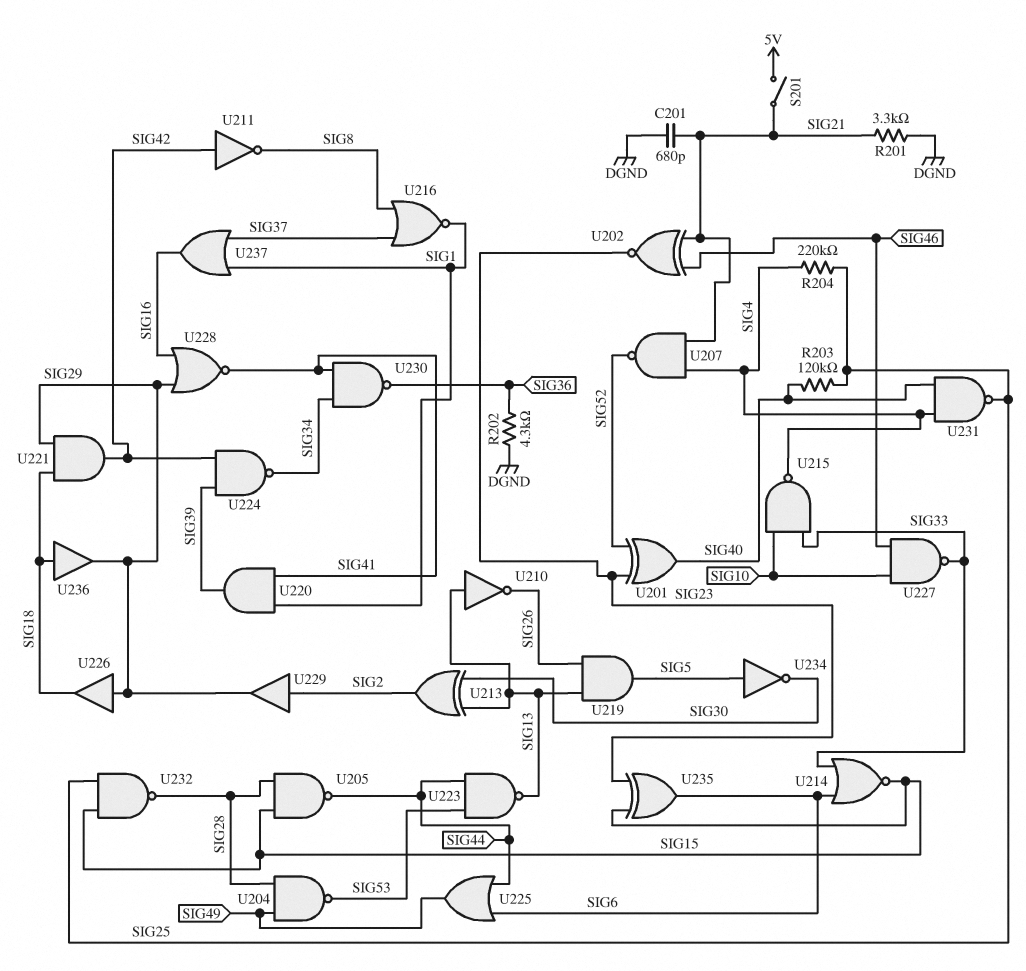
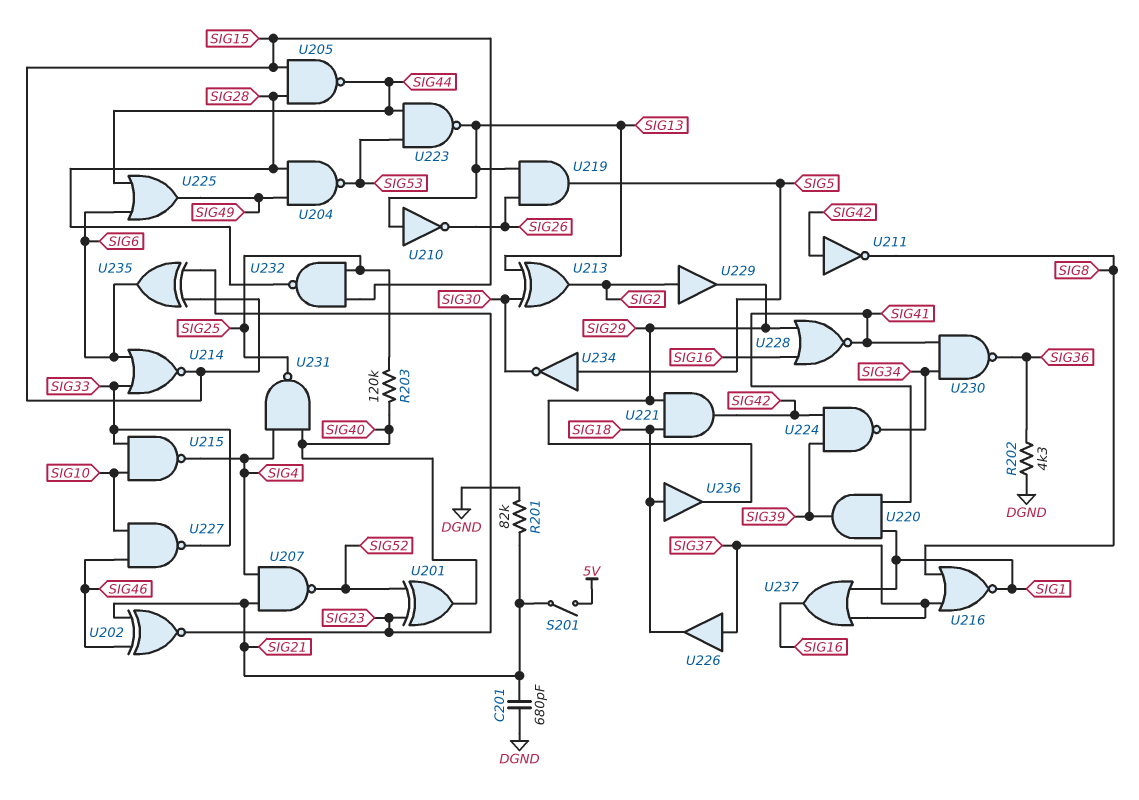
R201: 3.3k (DGND, SIG21) -> 82k (DGND, SIG21)
R204: 220k (SIG4, SIG25) -> none
U226: buffer (in SIG29, out SIG18) -> buffer (in SIG37, out SIG18)

